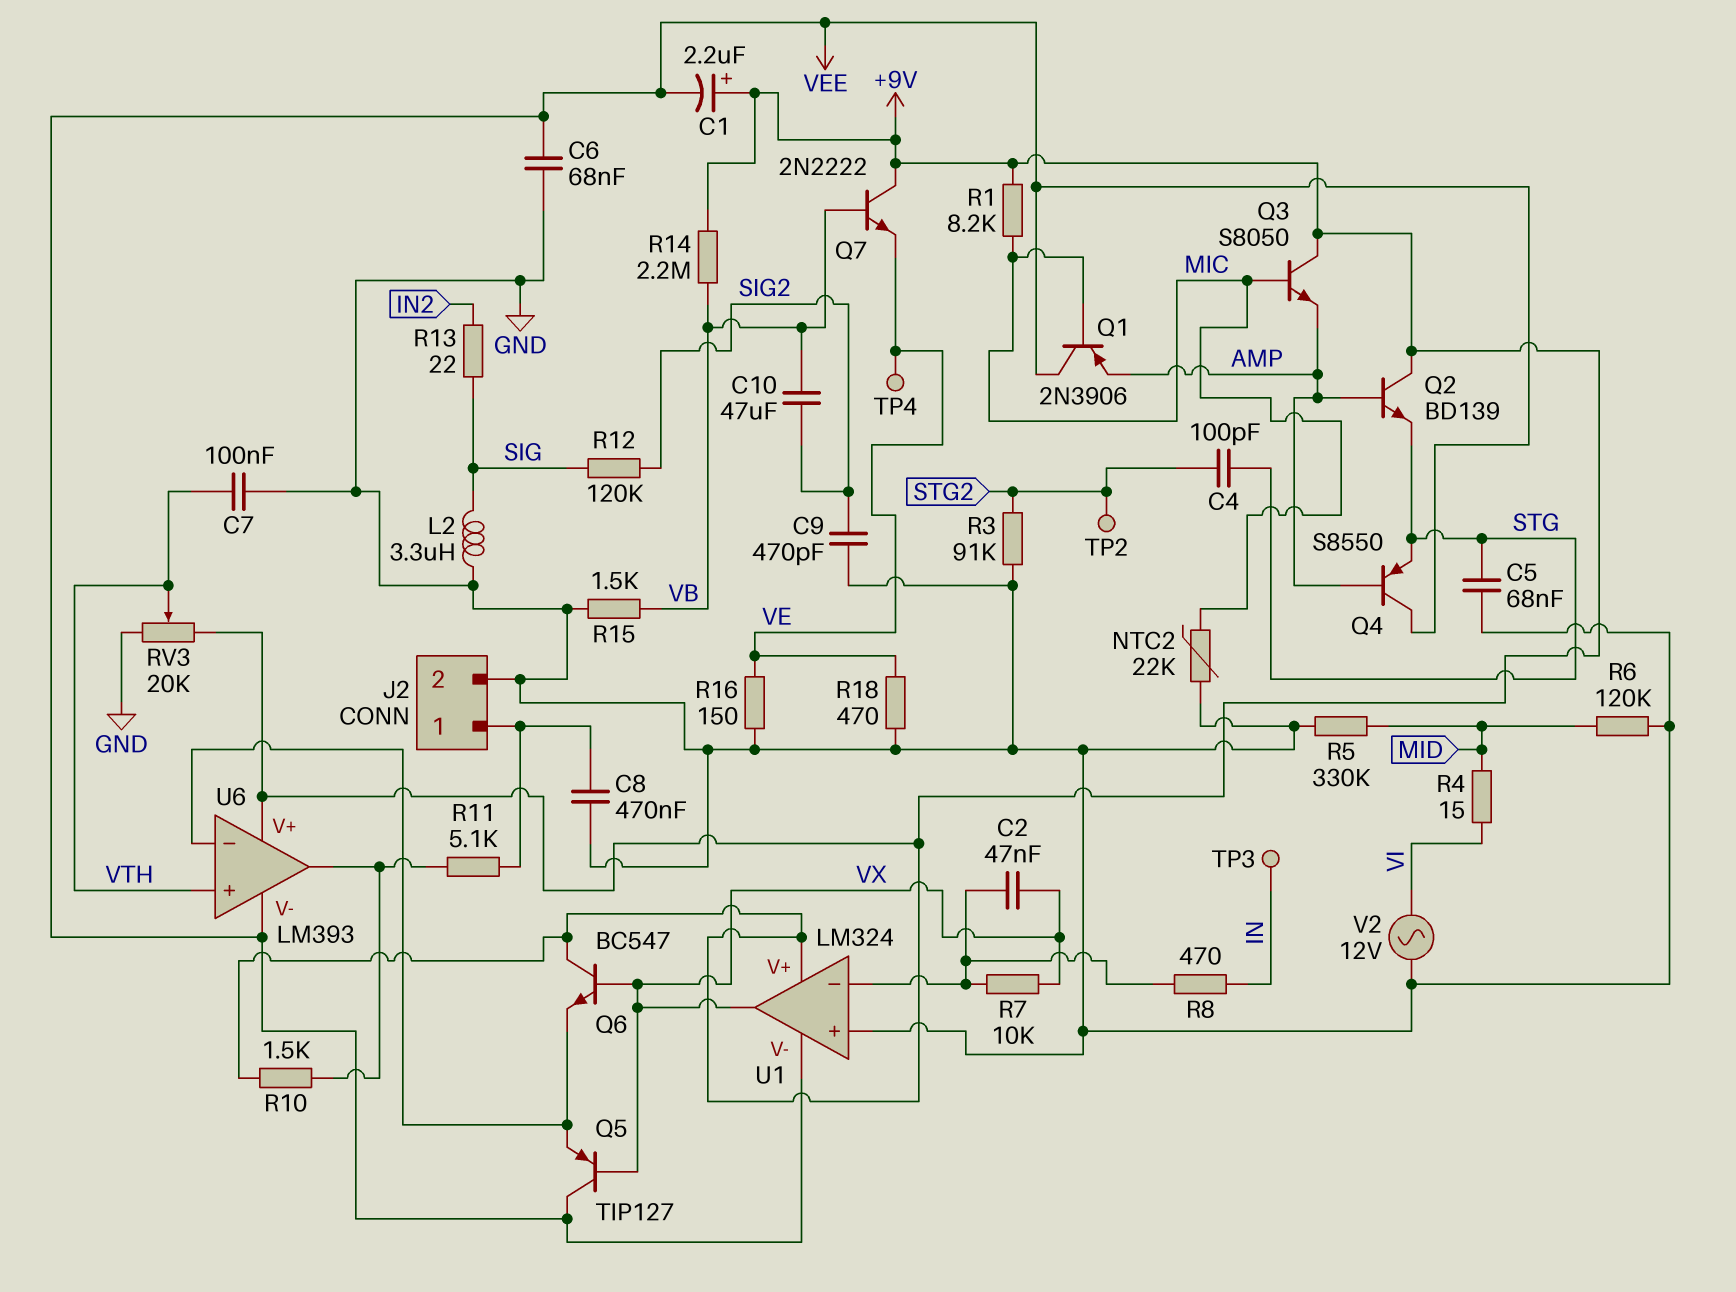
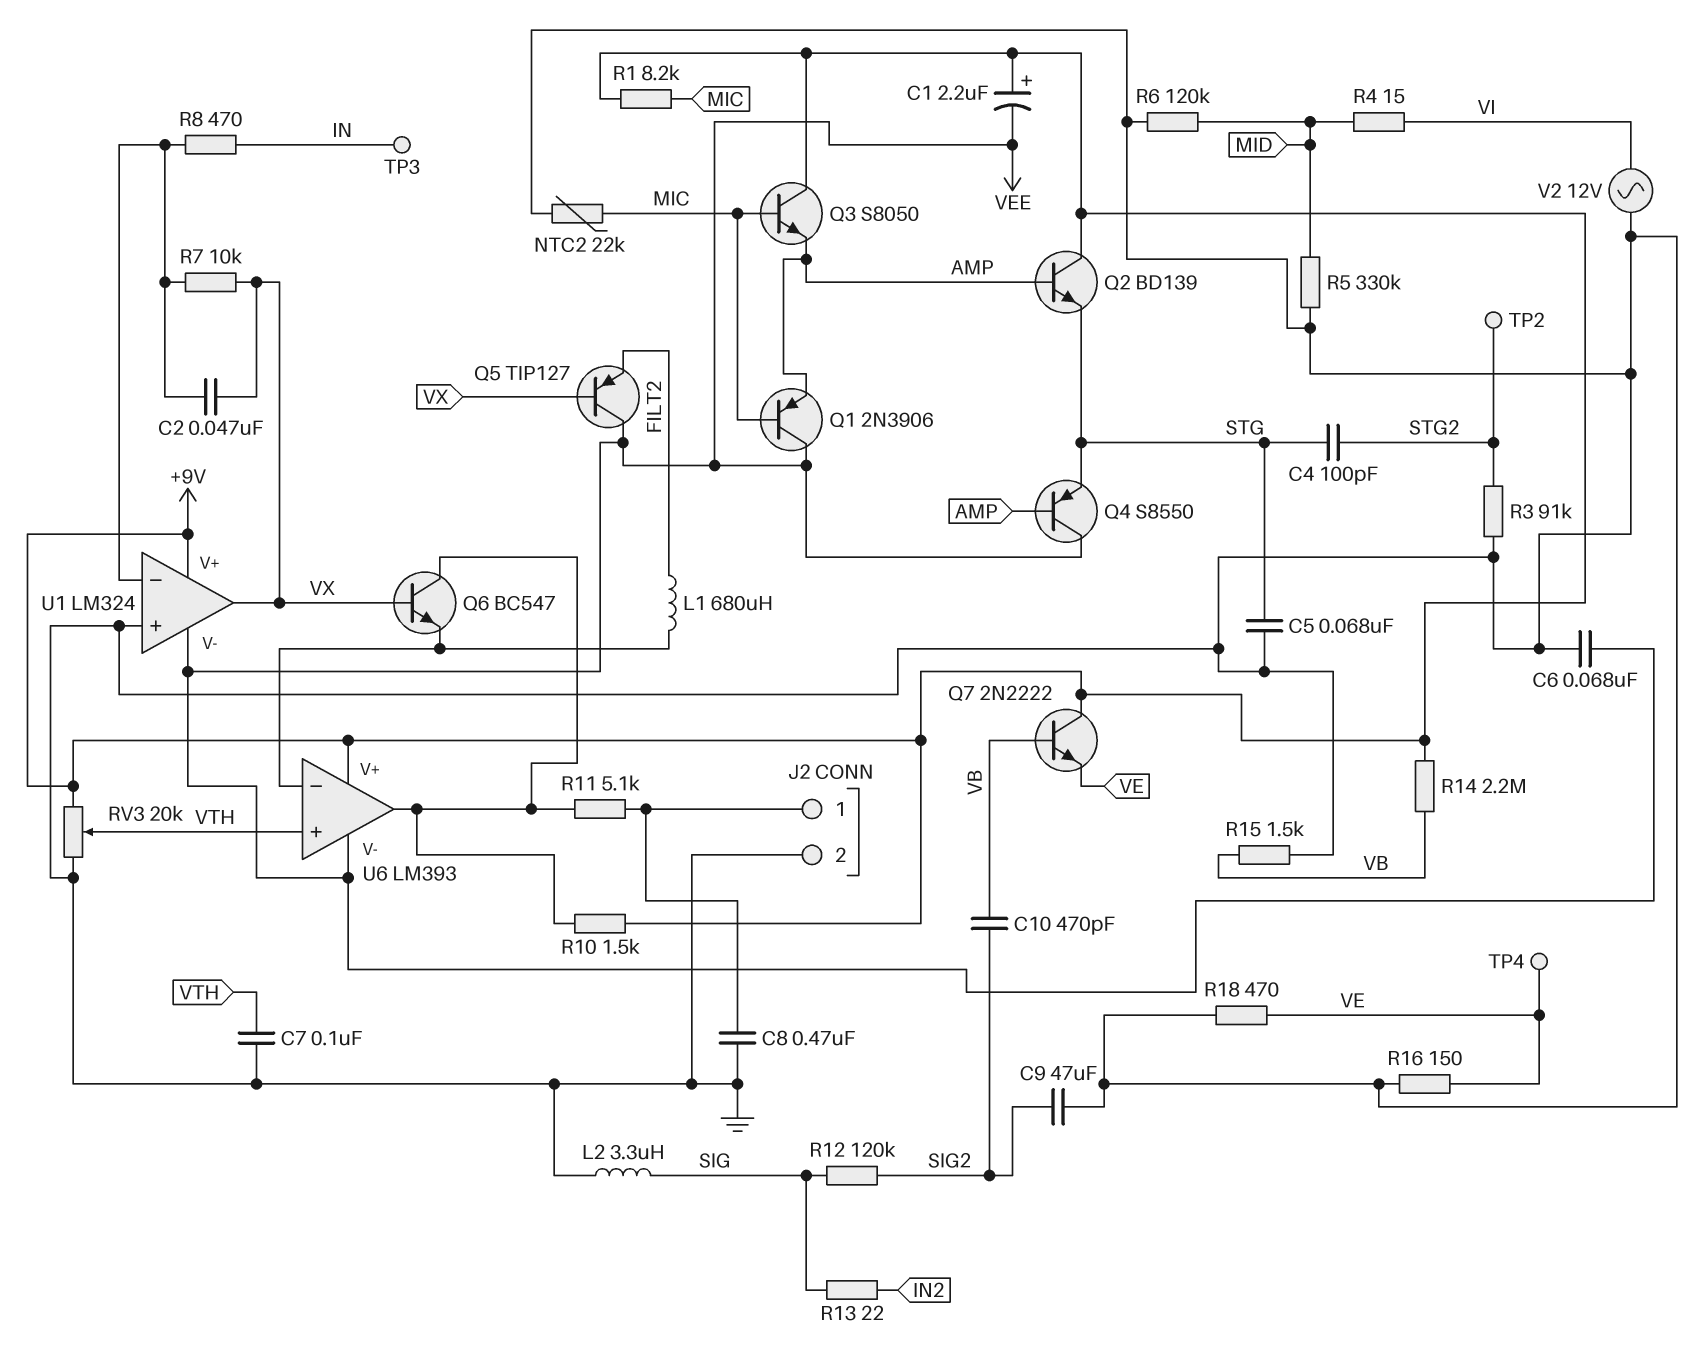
C9: 470pF (GND, SIG2) -> 47uF (GND, SIG2)
C10: 47uF (SIG2, VB) -> 470pF (SIG2, VB)
L1: none -> 680uH (FILT2, U6/in-)
Q5: PNP TIP127 (B VX, C VEE, E U6/in-) -> PNP TIP127 (B VX, C VEE, E FILT2)
Q6: NPN BC547 (B VX, C +9V, E U6/in-) -> NPN BC547 (B VX, C U6/out, E U6/in-)

